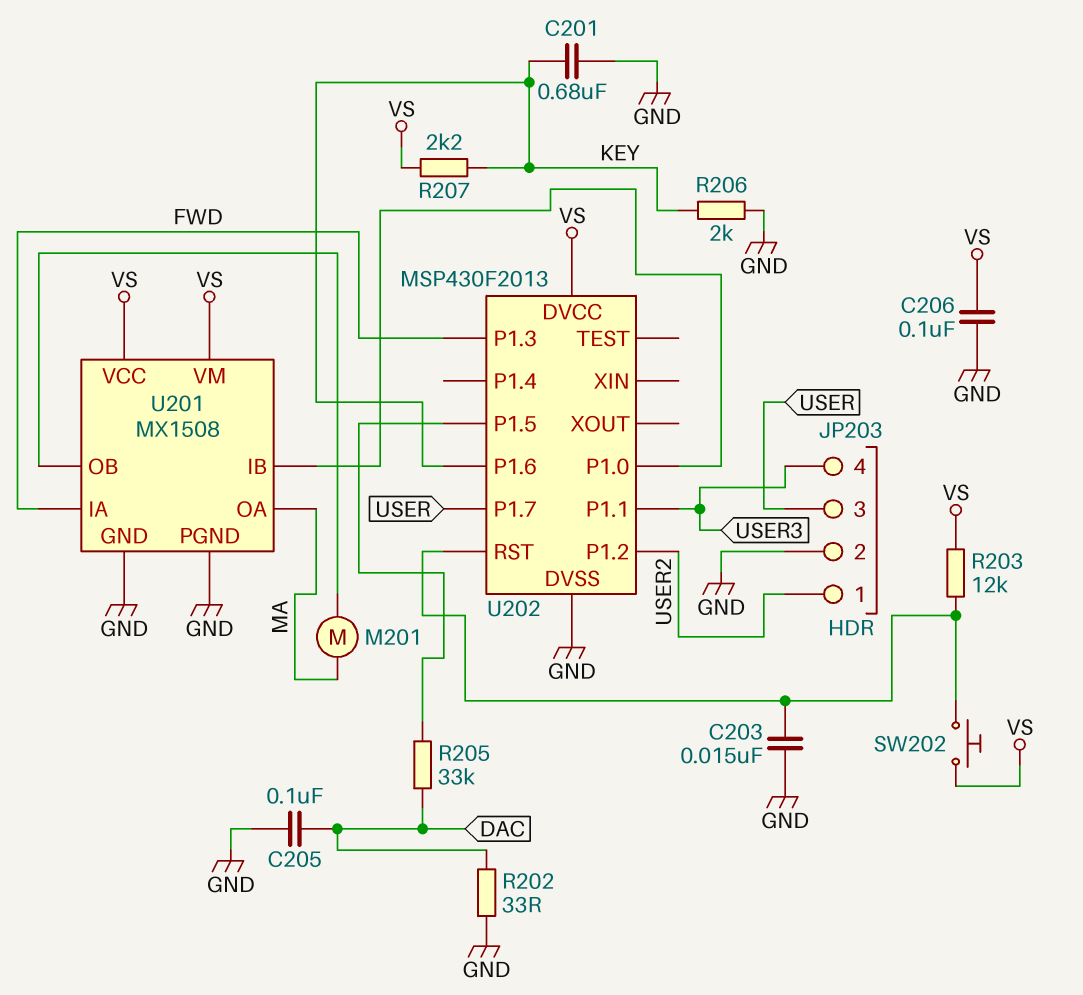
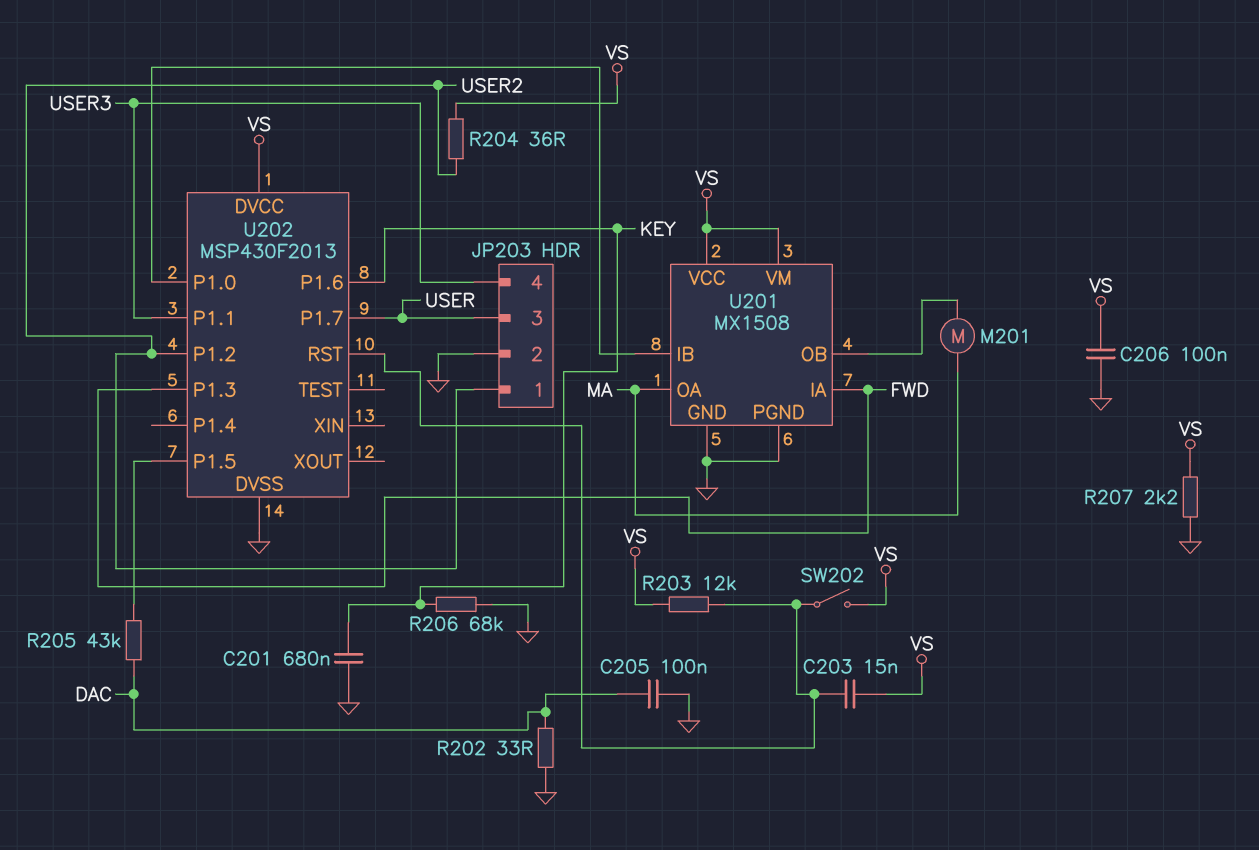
C203: 15nF (GND, U202/RST) -> 15nF (U202/RST, VS)
R204: none -> 36 (USER2, VS)
R205: 33k (DAC, U202/P1.5) -> 43k (DAC, U202/P1.5)
R206: 2k (GND, KEY) -> 68k (GND, KEY)
R207: 2.2k (KEY, VS) -> 2.2k (GND, VS)
SW202: button (U202/RST, VS) -> switch (U202/RST, VS)

